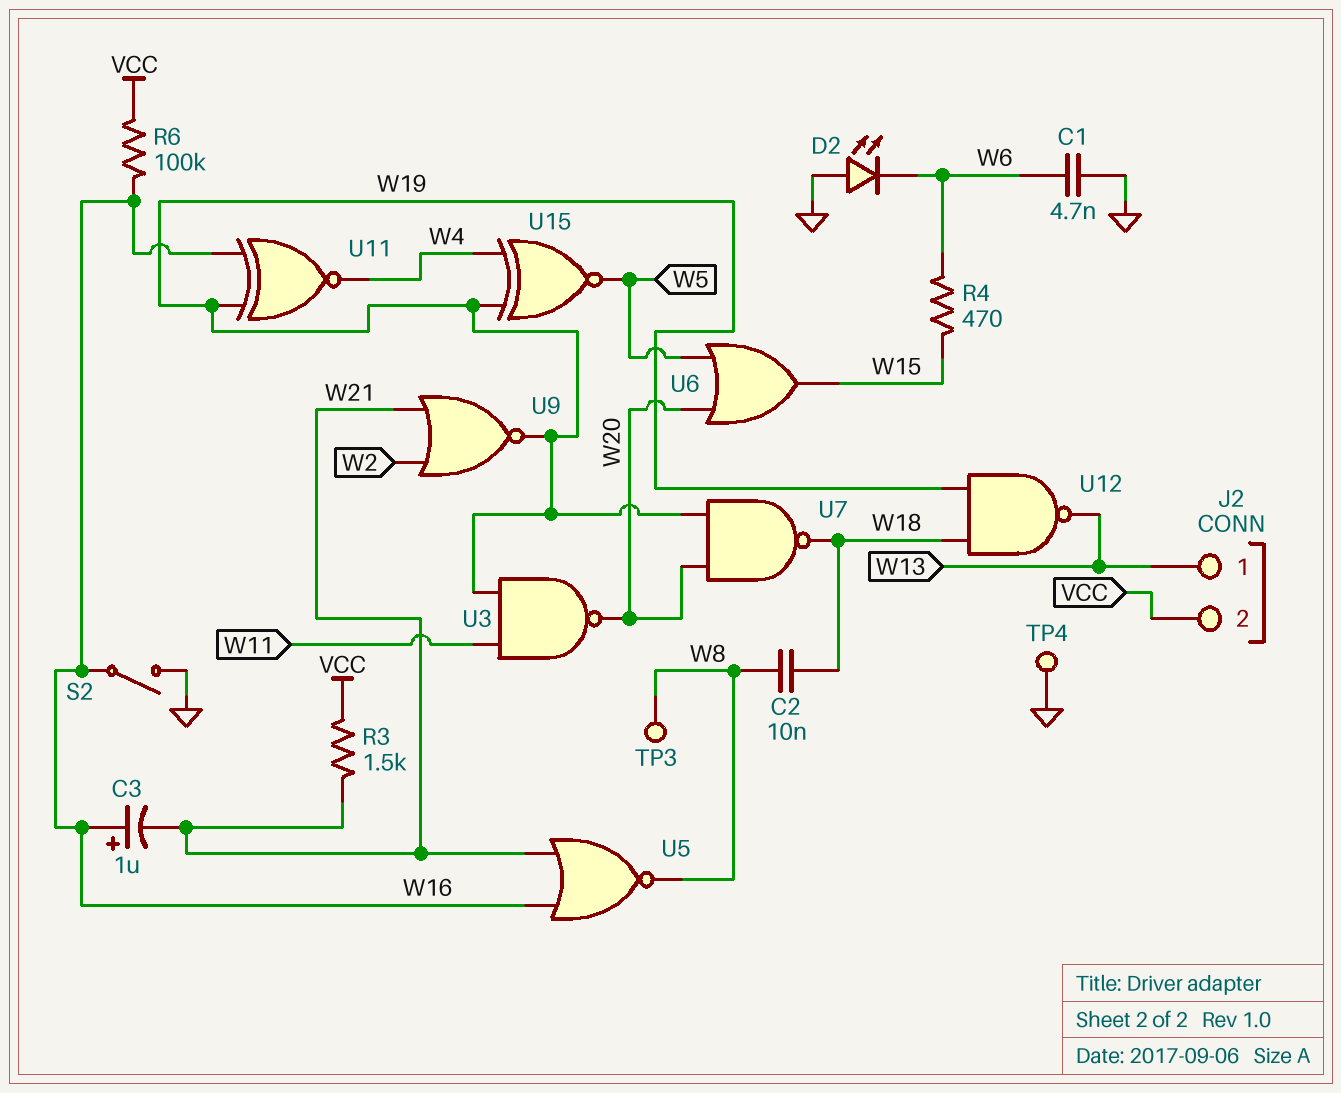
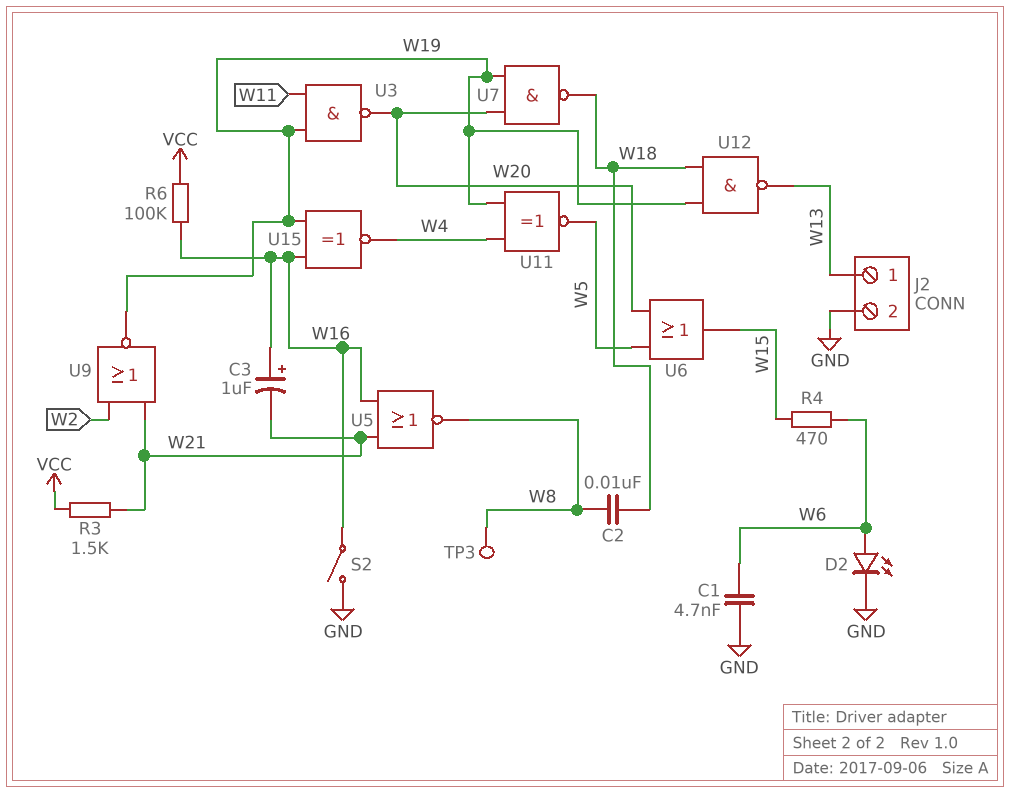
D2: LED (A GND, K W6) -> LED (A W6, K GND)
J2 pin 2: VCC -> GND
TP4: test point (GND) -> none
U11: XNOR (in W16, in W19, out W4) -> XNOR (in W4, in W19, out W5)
U15: XNOR (in W4, in W19, out W5) -> XNOR (in W16, in W19, out W4)

